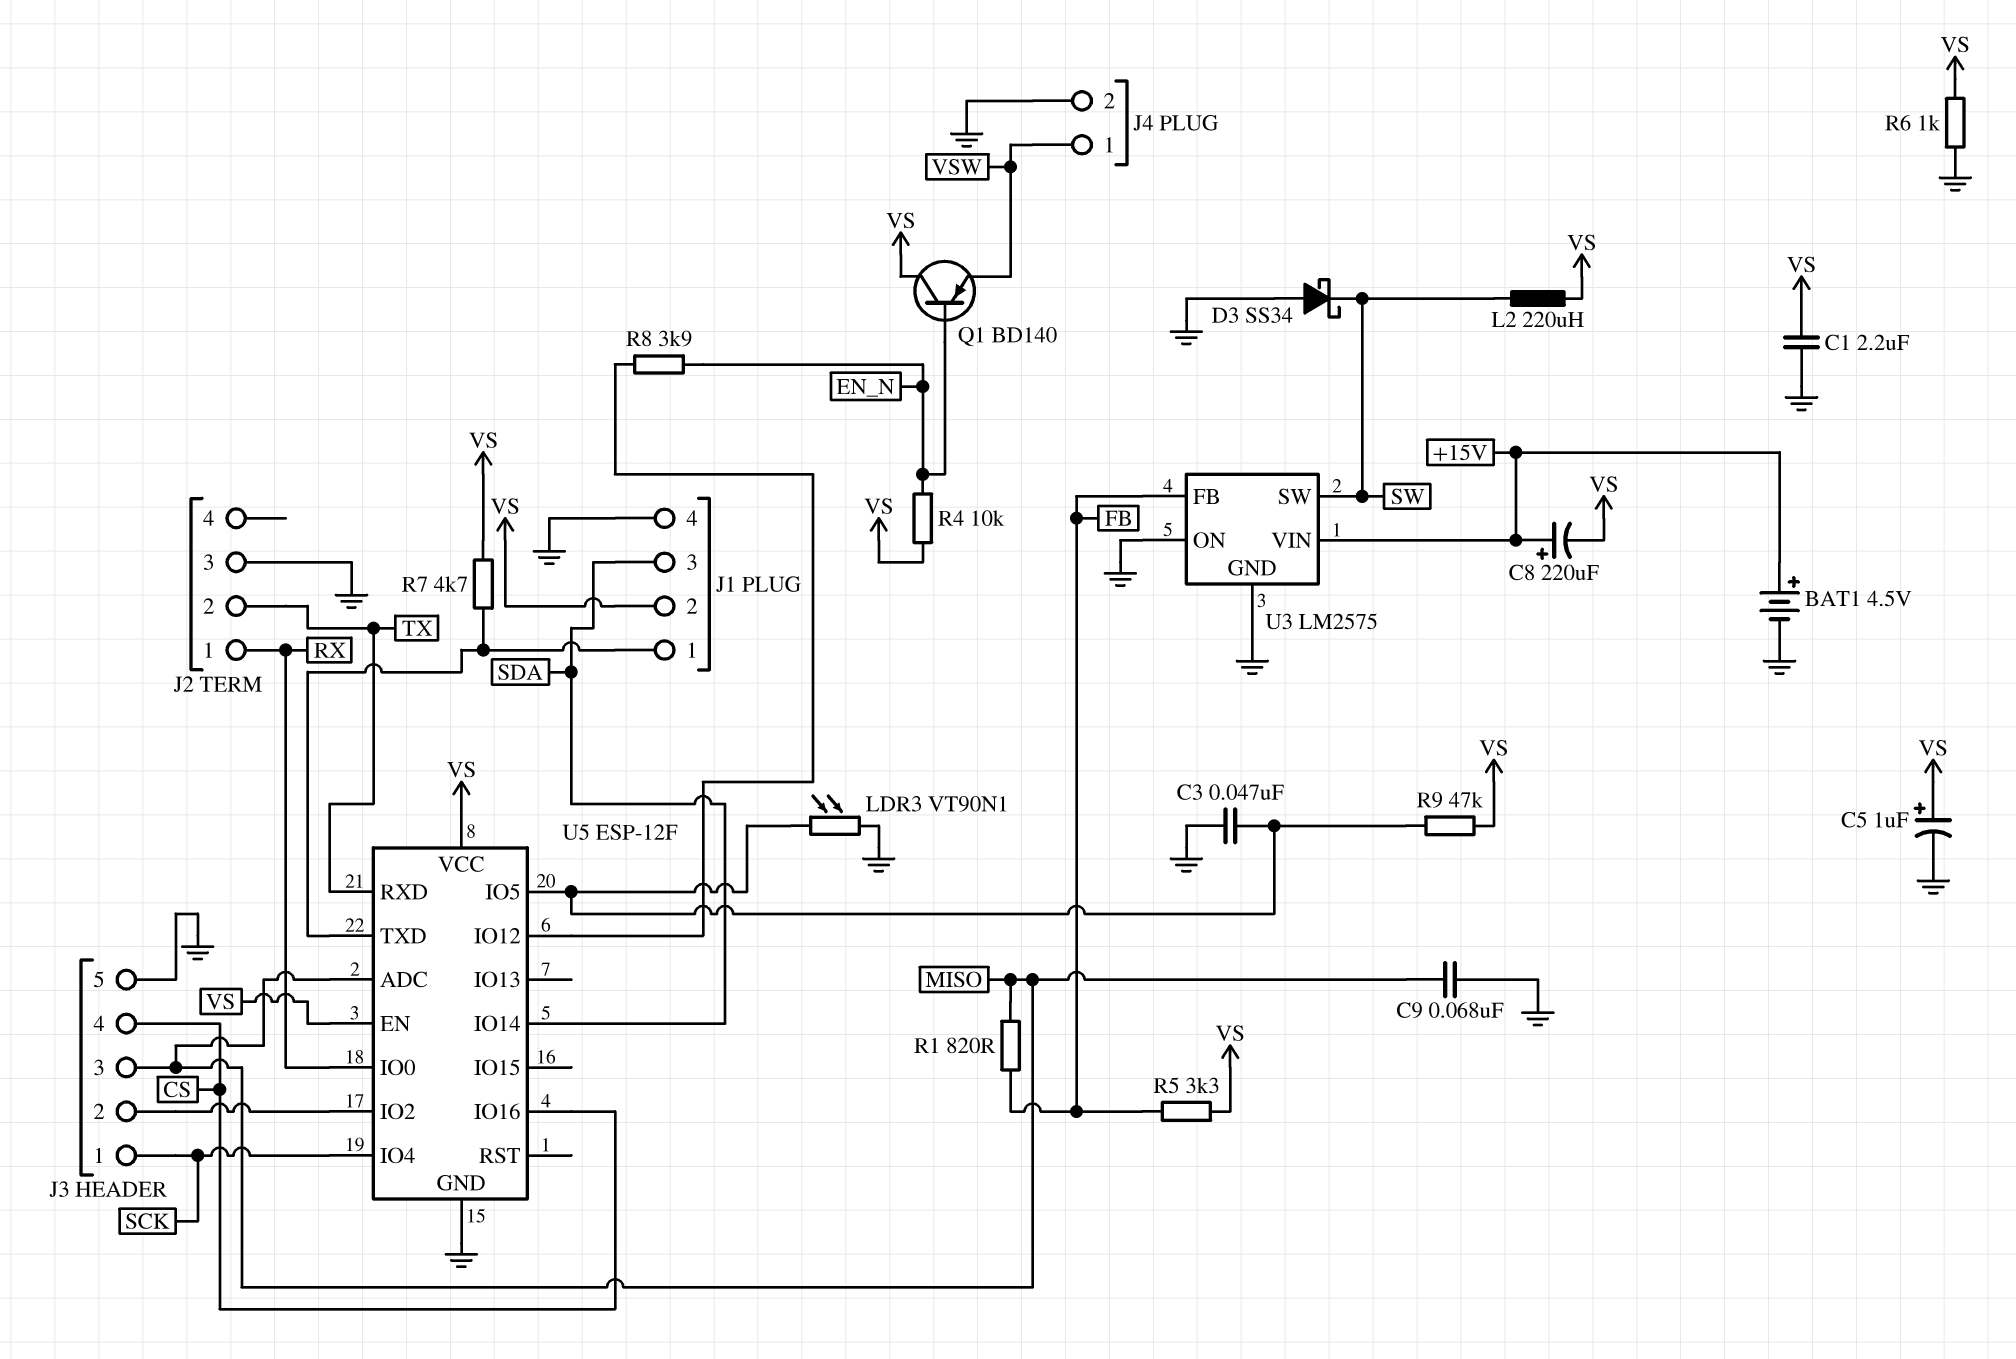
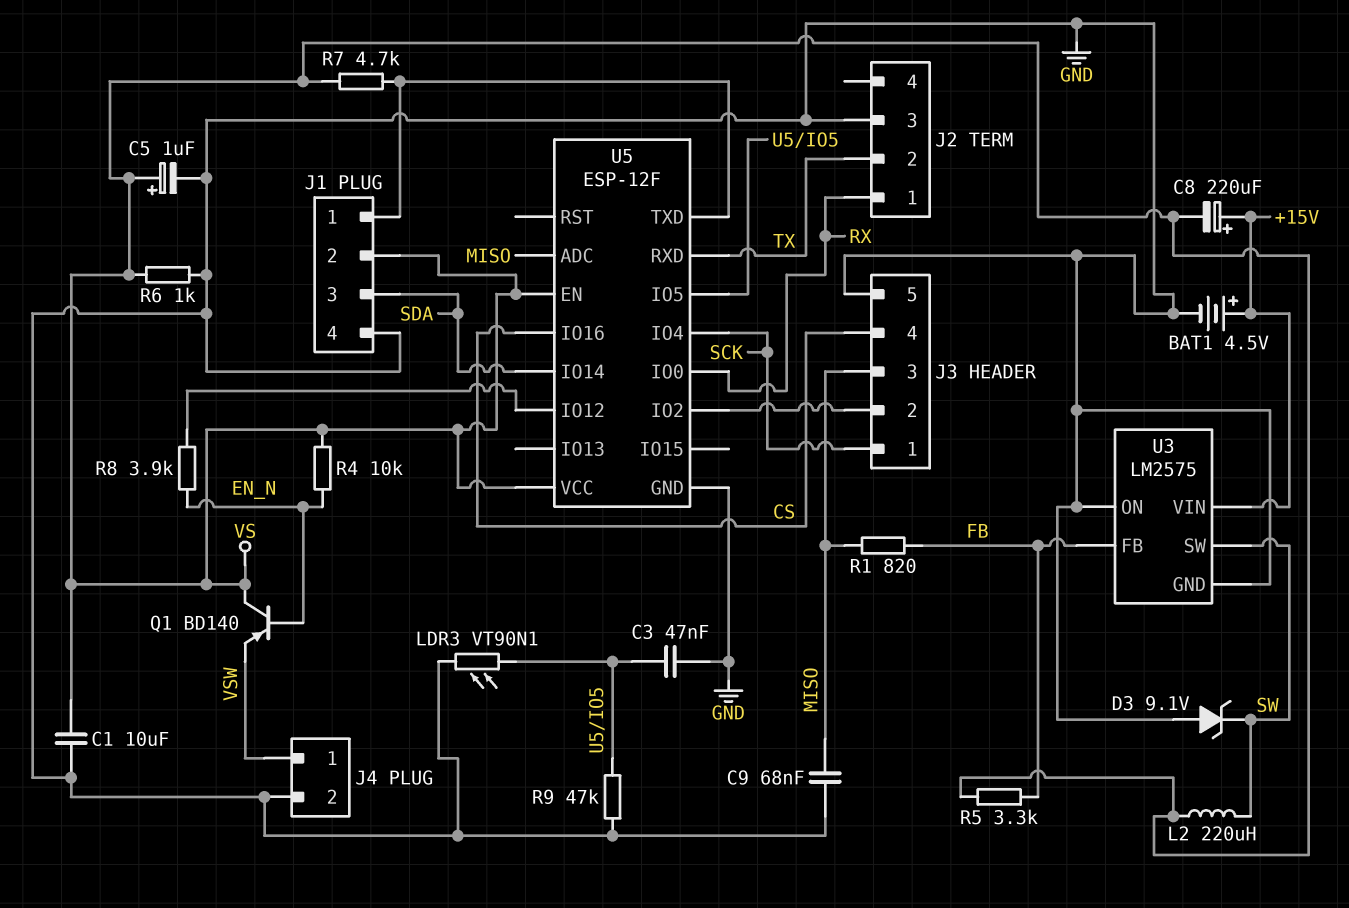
C1: 2.2uF (GND, VS) -> 10uF (GND, VS)
D3: schottky SS34 (A GND, K SW) -> zener 9.1V (A GND, K SW)
R9: 47k (U5/IO5, VS) -> 47k (GND, U5/IO5)

